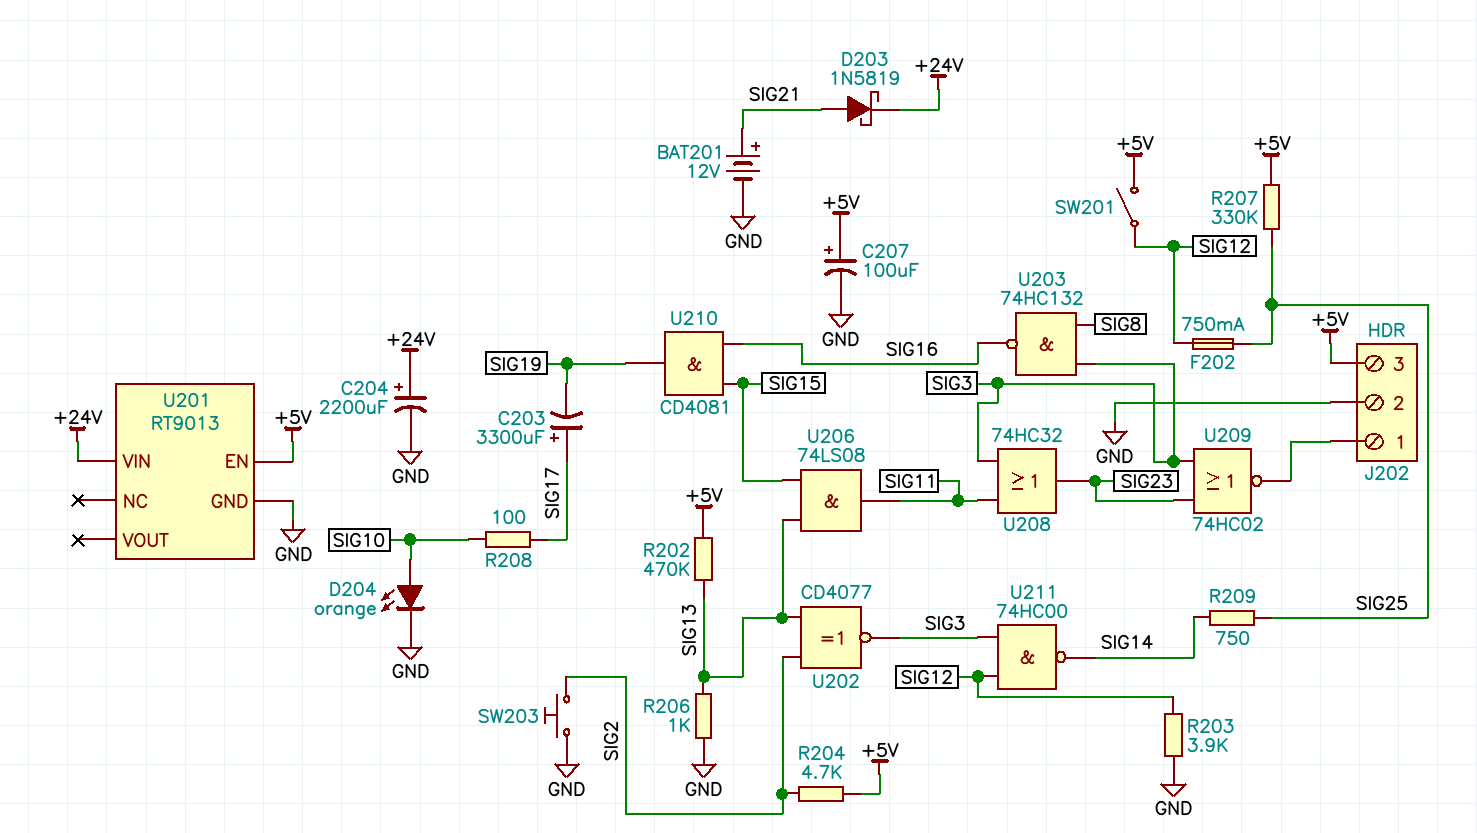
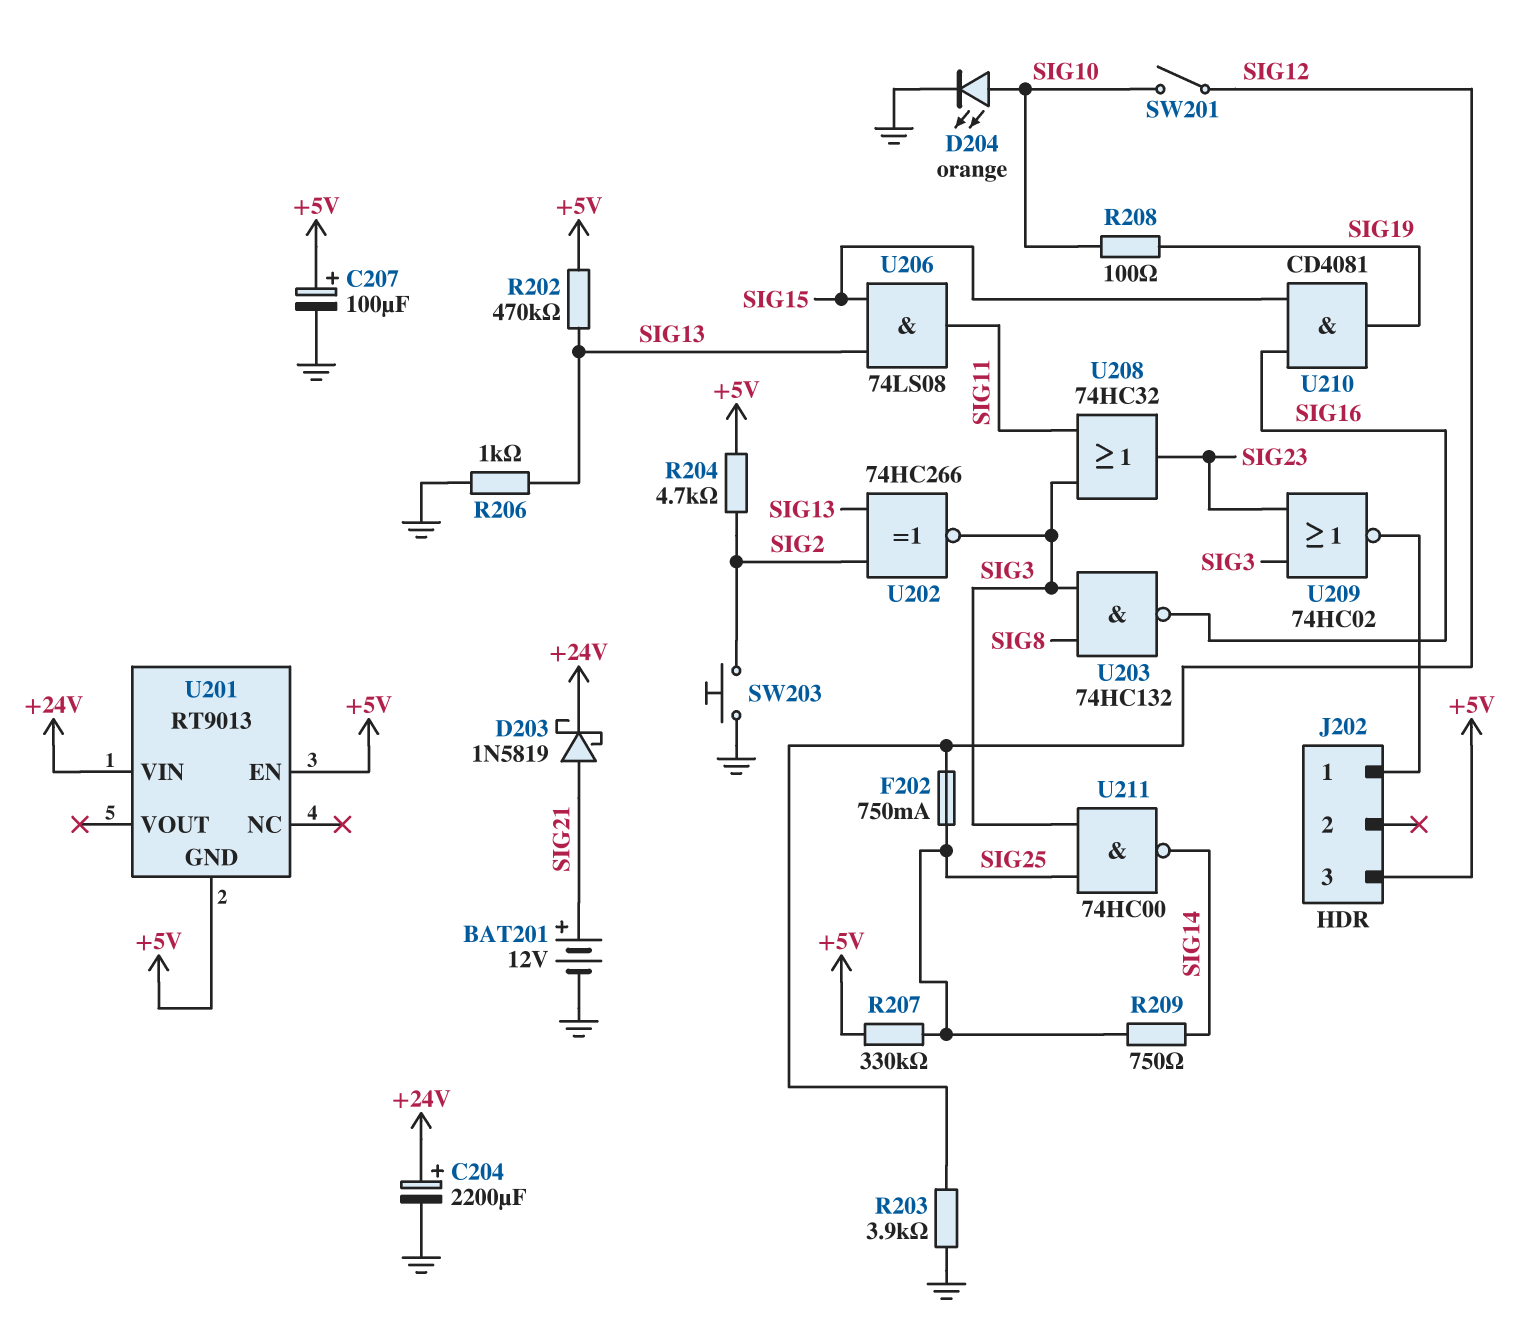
C203: 3300uF (plus SIG17, minus SIG19) -> none
J202 pin 2: GND -> none
R208: 100 (SIG10, SIG17) -> 100 (SIG10, SIG19)
SW201: switch (+5V, SIG12) -> switch (SIG10, SIG12)
U201 pin GND: GND -> +5V
U202: XNOR CD4077 (in SIG2, in SIG13, out SIG3) -> XNOR 74HC266 (in SIG2, in SIG13, out SIG3)
U211: NAND 74HC00 (in SIG3, in SIG12, out SIG14) -> NAND 74HC00 (in SIG3, in SIG25, out SIG14)

